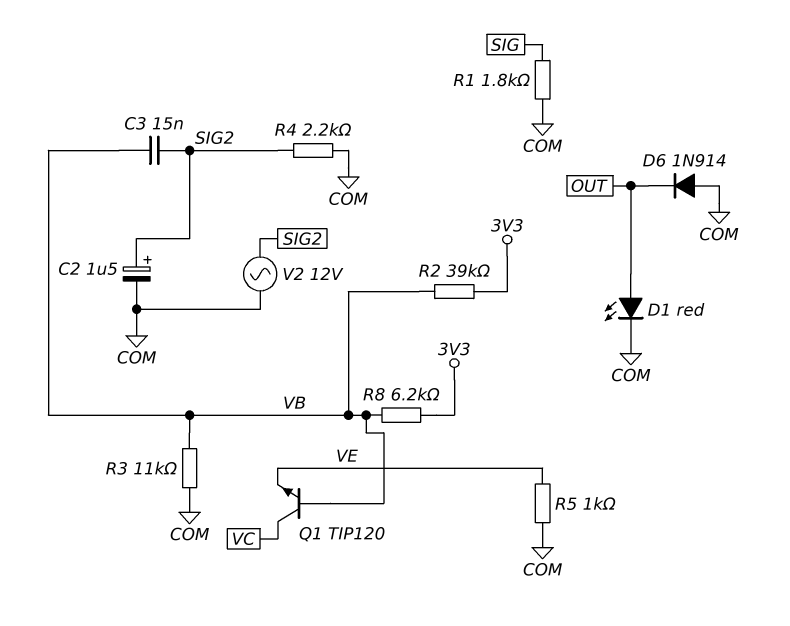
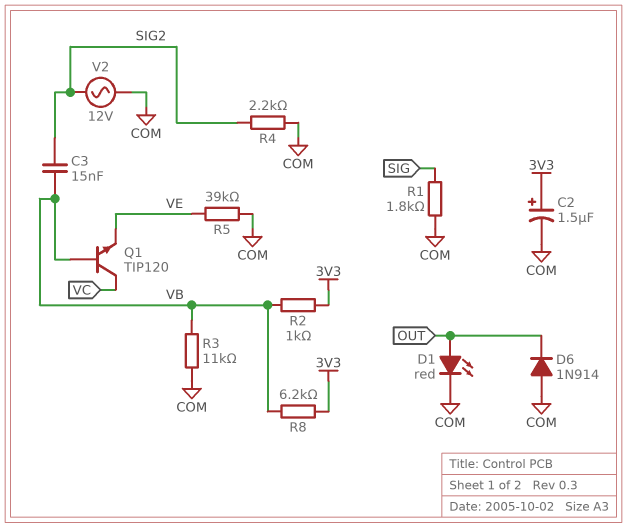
C2: 1.5uF (plus SIG2, minus COM) -> 1.5uF (plus 3V3, minus COM)
R2: 39k (3V3, VB) -> 1k (3V3, VB)
R5: 1k (COM, VE) -> 39k (COM, VE)

